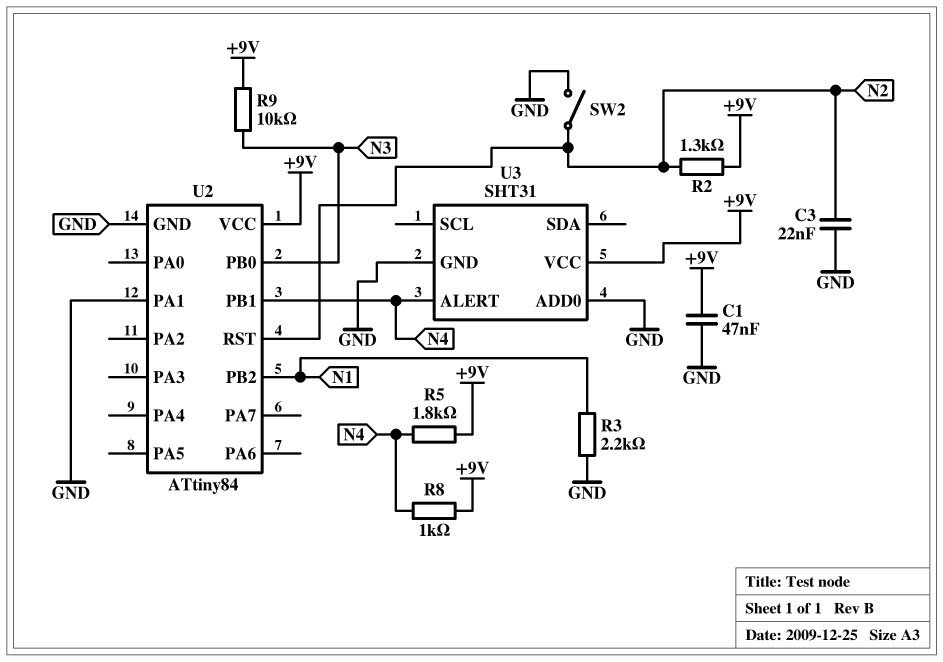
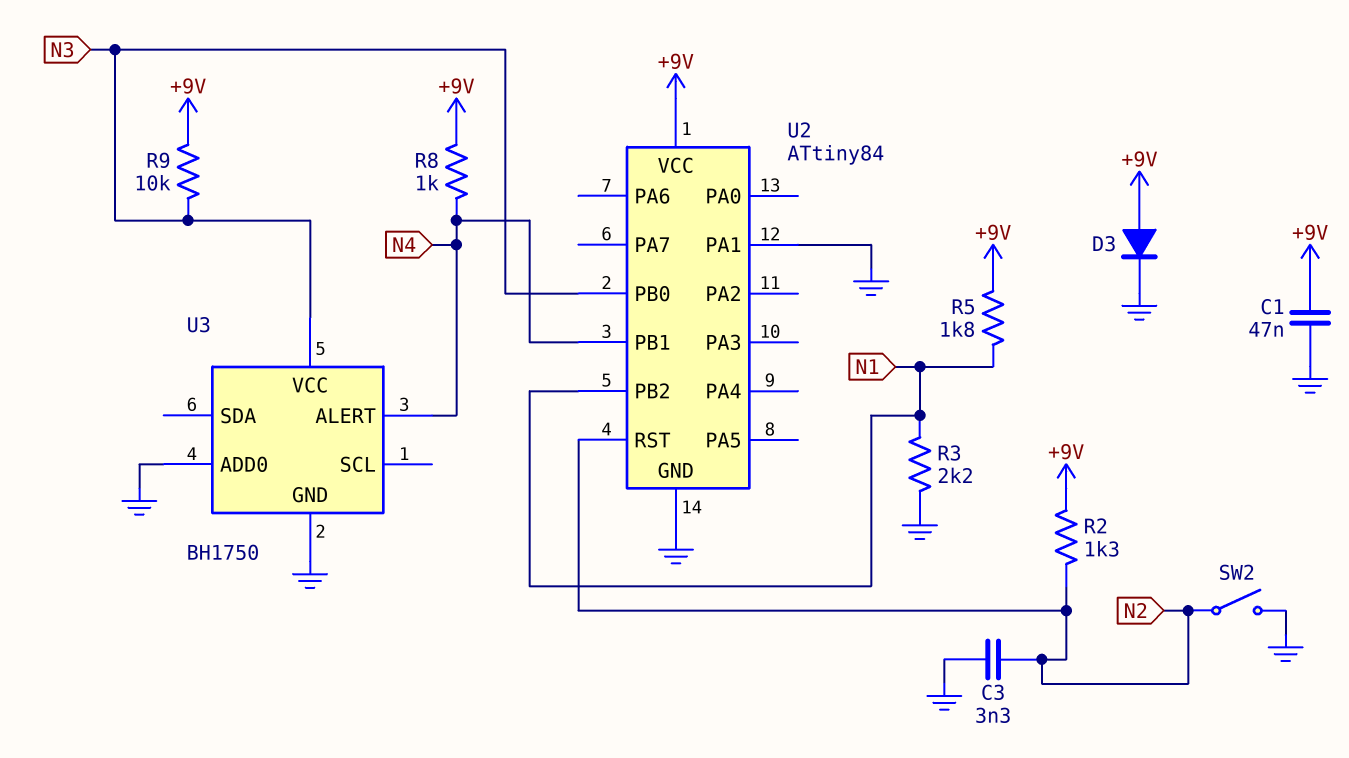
C3: 22nF (GND, N2) -> 3.3nF (GND, N2)
D3: none -> diode (A +9V, K GND)
R5: 1.8k (+9V, N4) -> 1.8k (+9V, N1)
U3: SHT31 -> BH1750
U3 pin VCC: +9V -> N3

